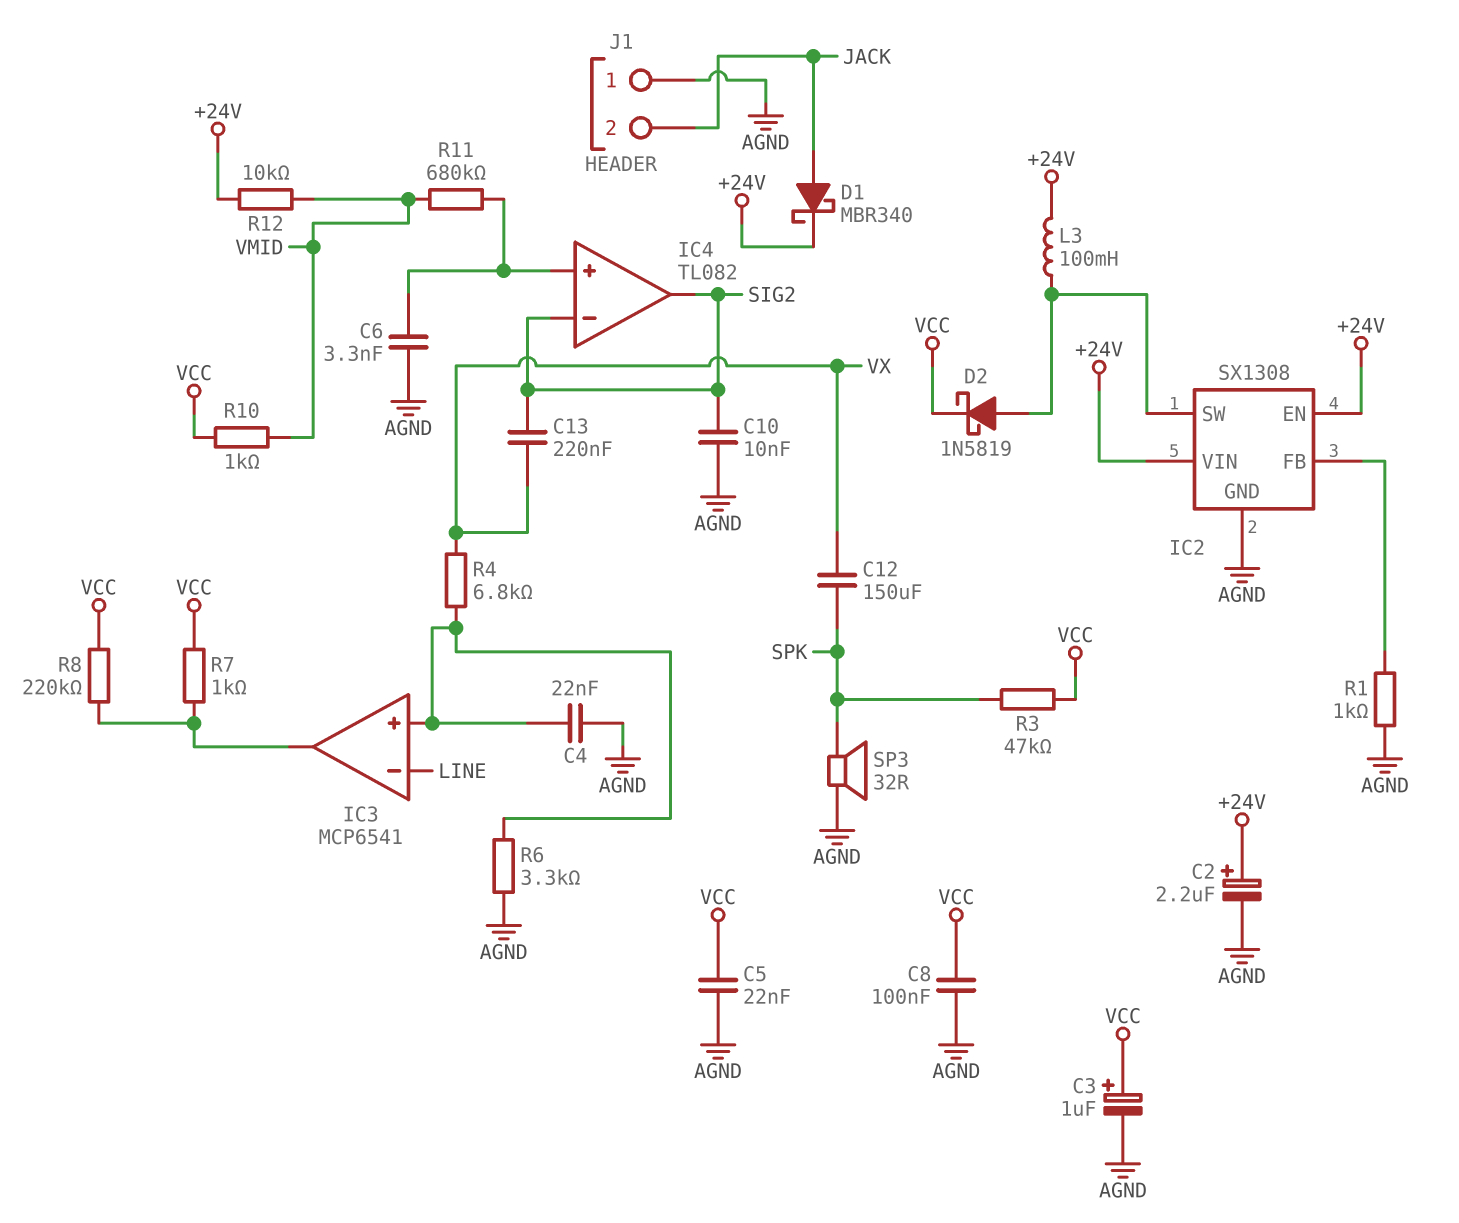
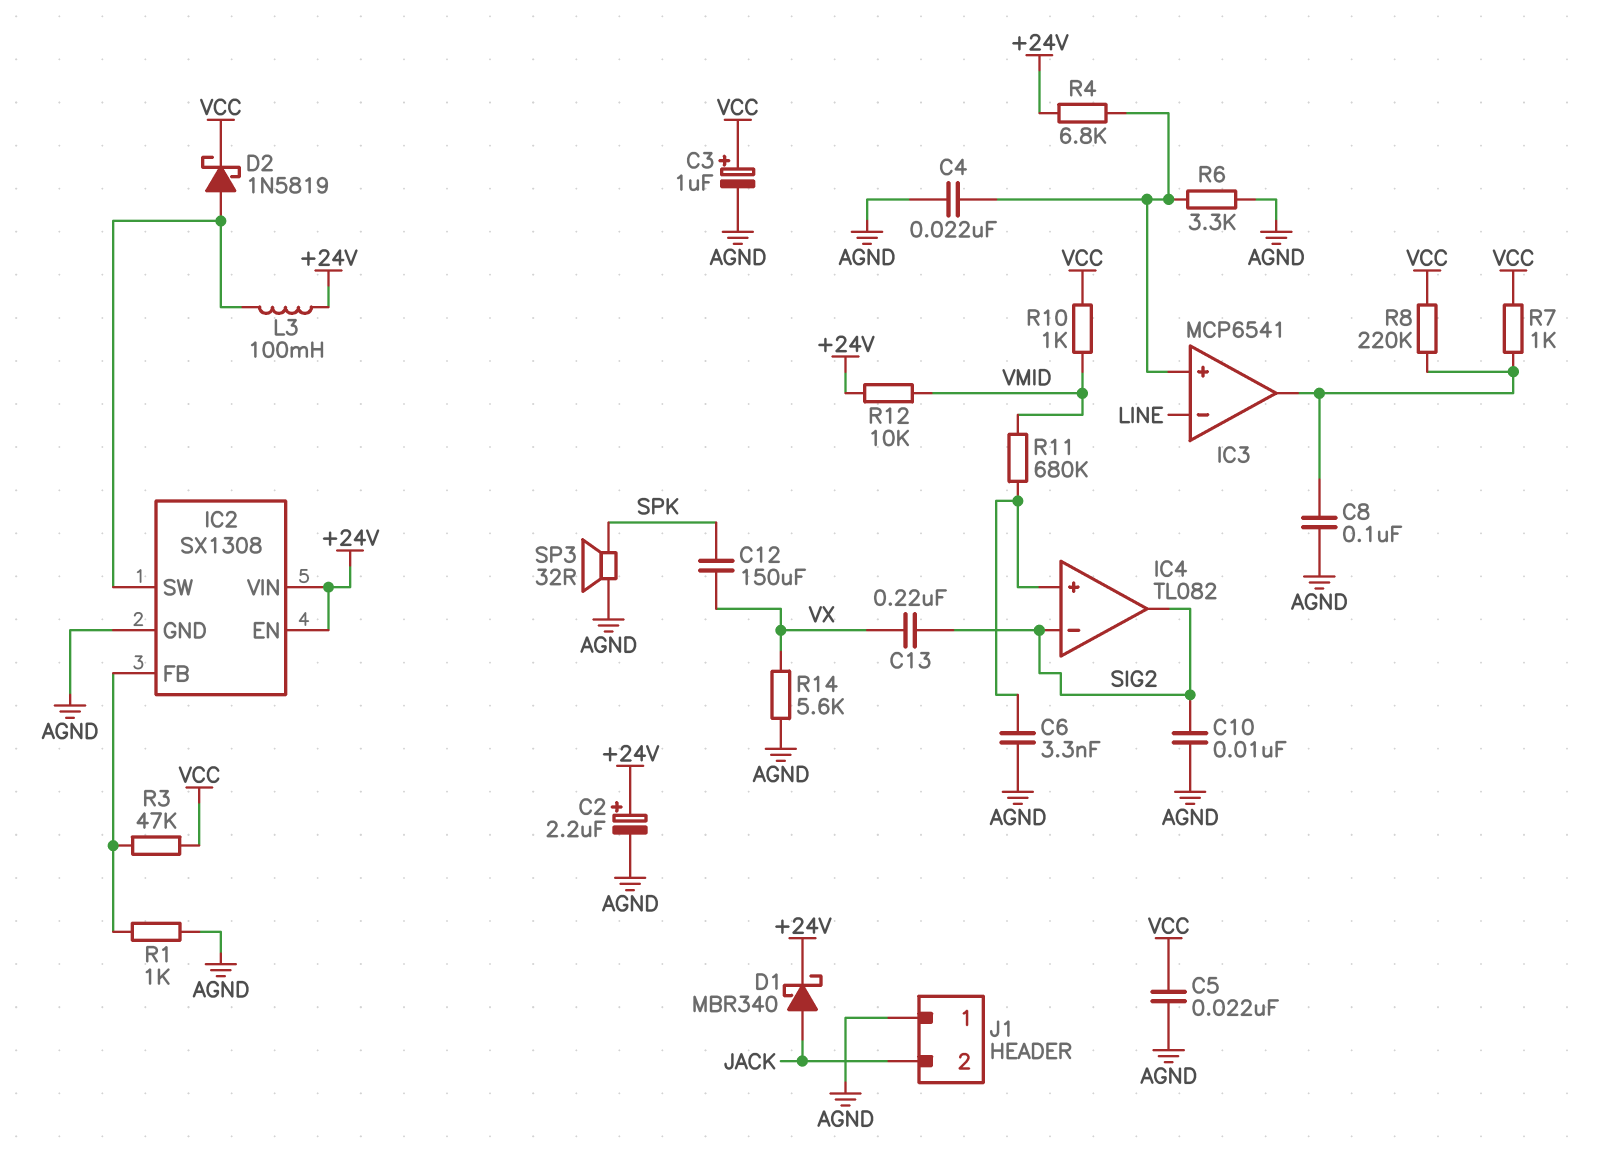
C8: 100nF (AGND, VCC) -> 100nF (AGND, IC3/out)
R3: 47k (SPK, VCC) -> 47k (IC2/FB, VCC)
R4: 6.8k (IC3/in+, VX) -> 6.8k (+24V, IC3/in+)
R14: none -> 5.6k (AGND, VX)

